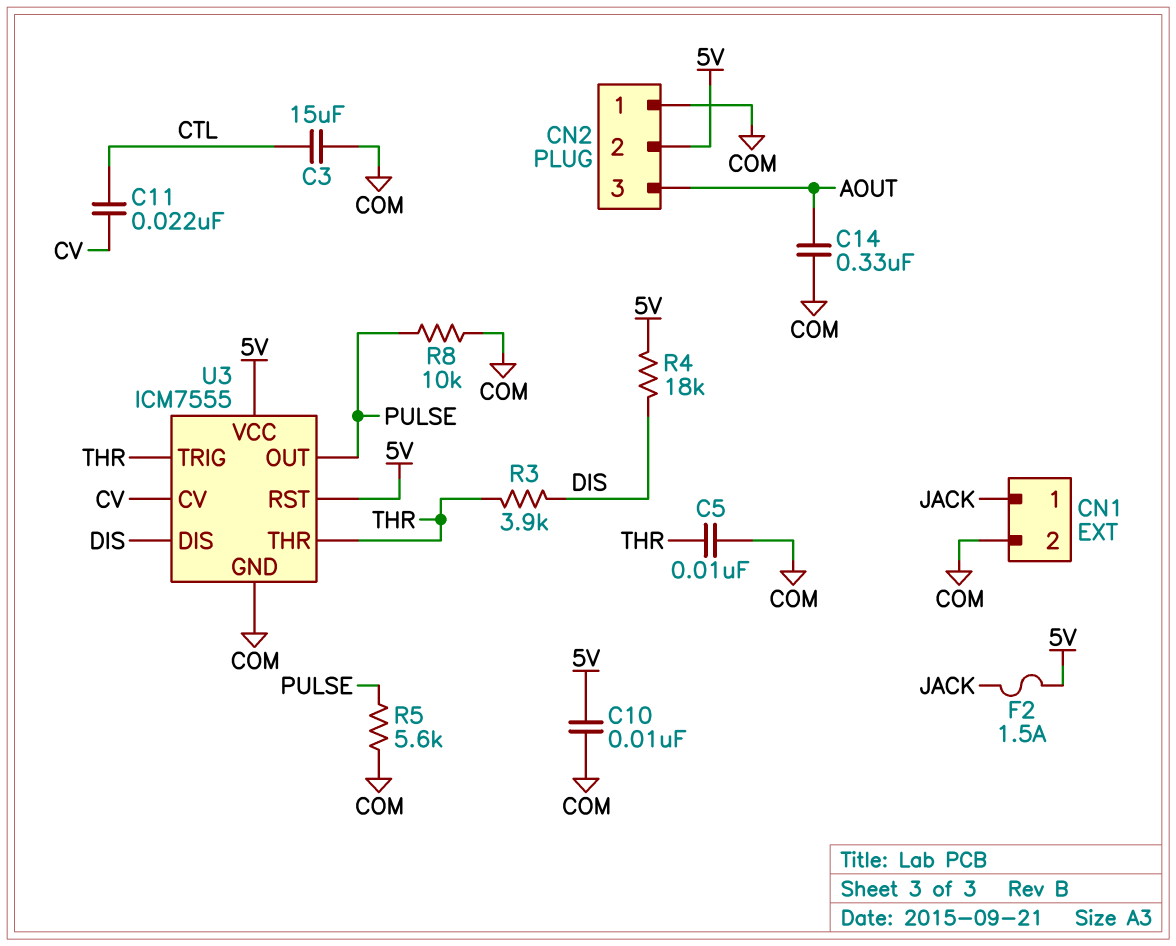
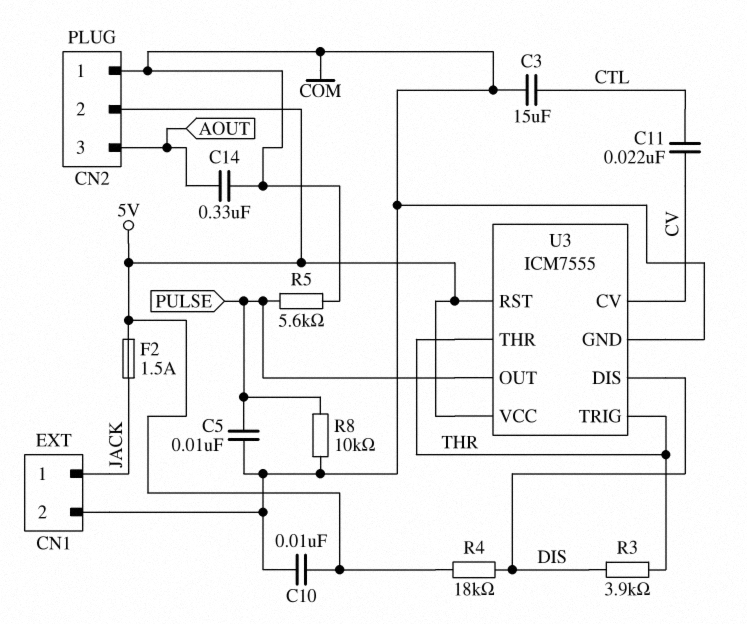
C5: 10nF (COM, THR) -> 10nF (COM, PULSE)

